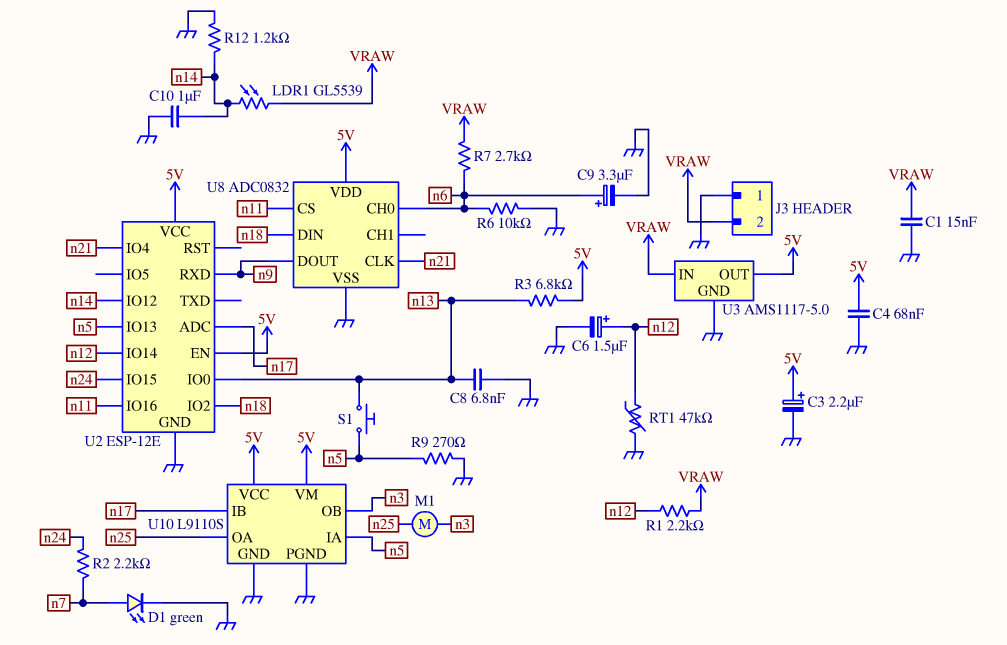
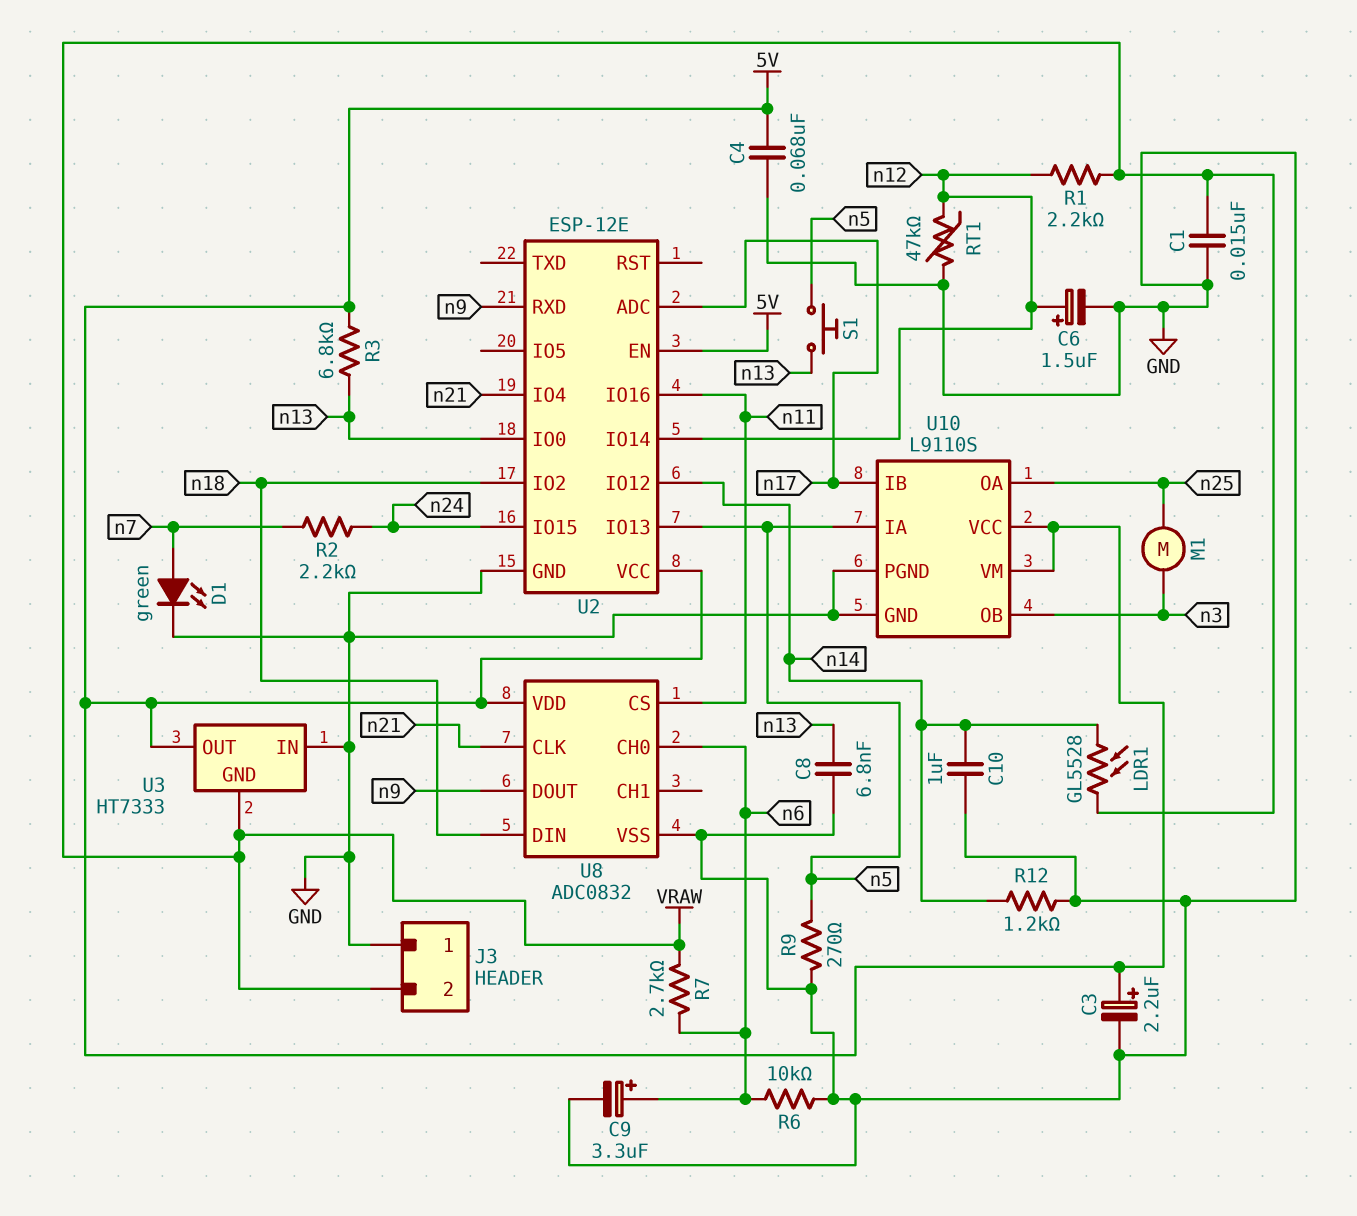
LDR1: GL5539 (VRAW, n14) -> GL5528 (VRAW, n14)
U3: AMS1117-5.0 -> HT7333
U3 pin GND: GND -> VRAW
U3 pin IN: VRAW -> GND

